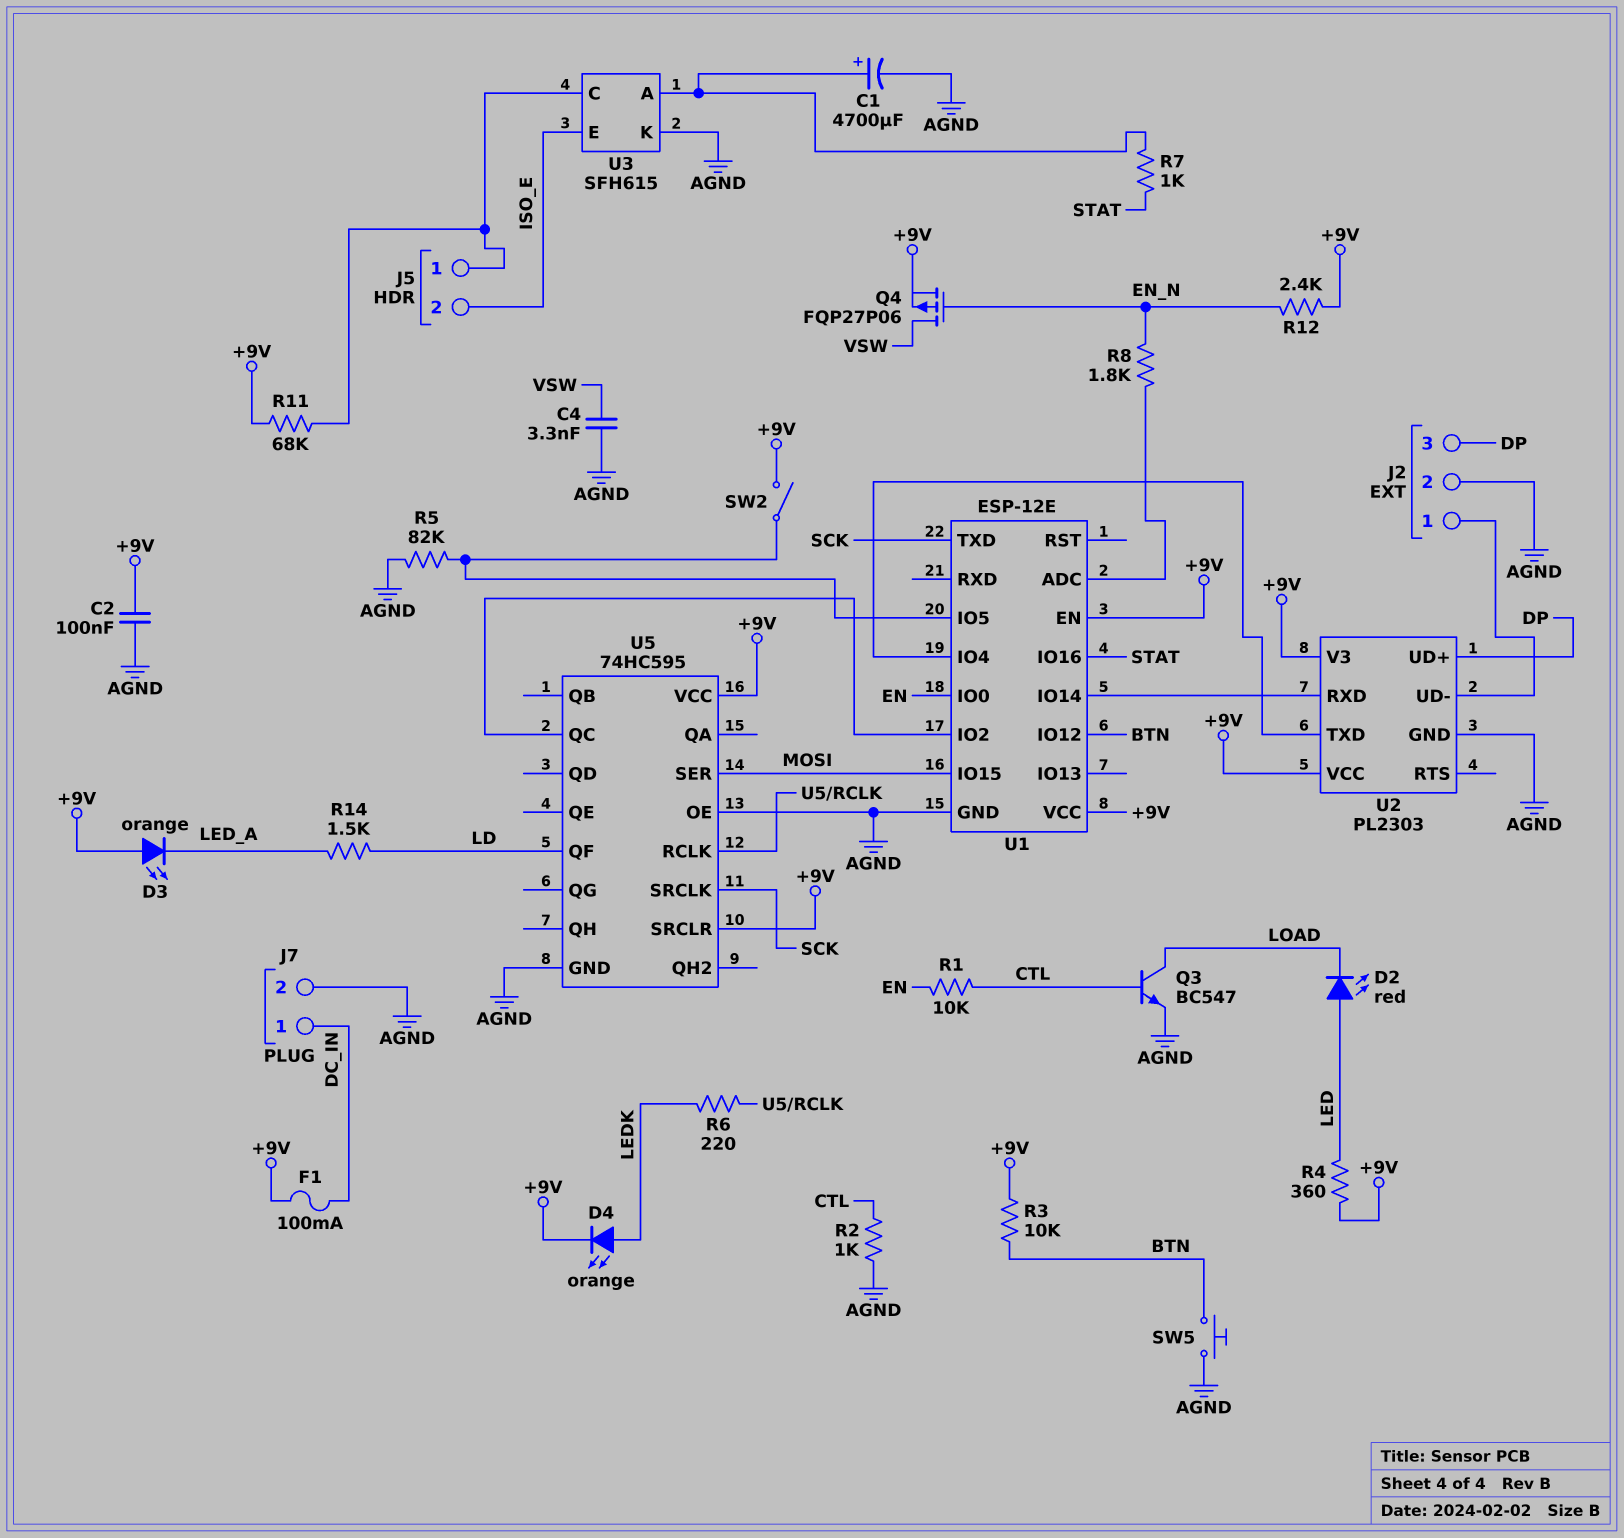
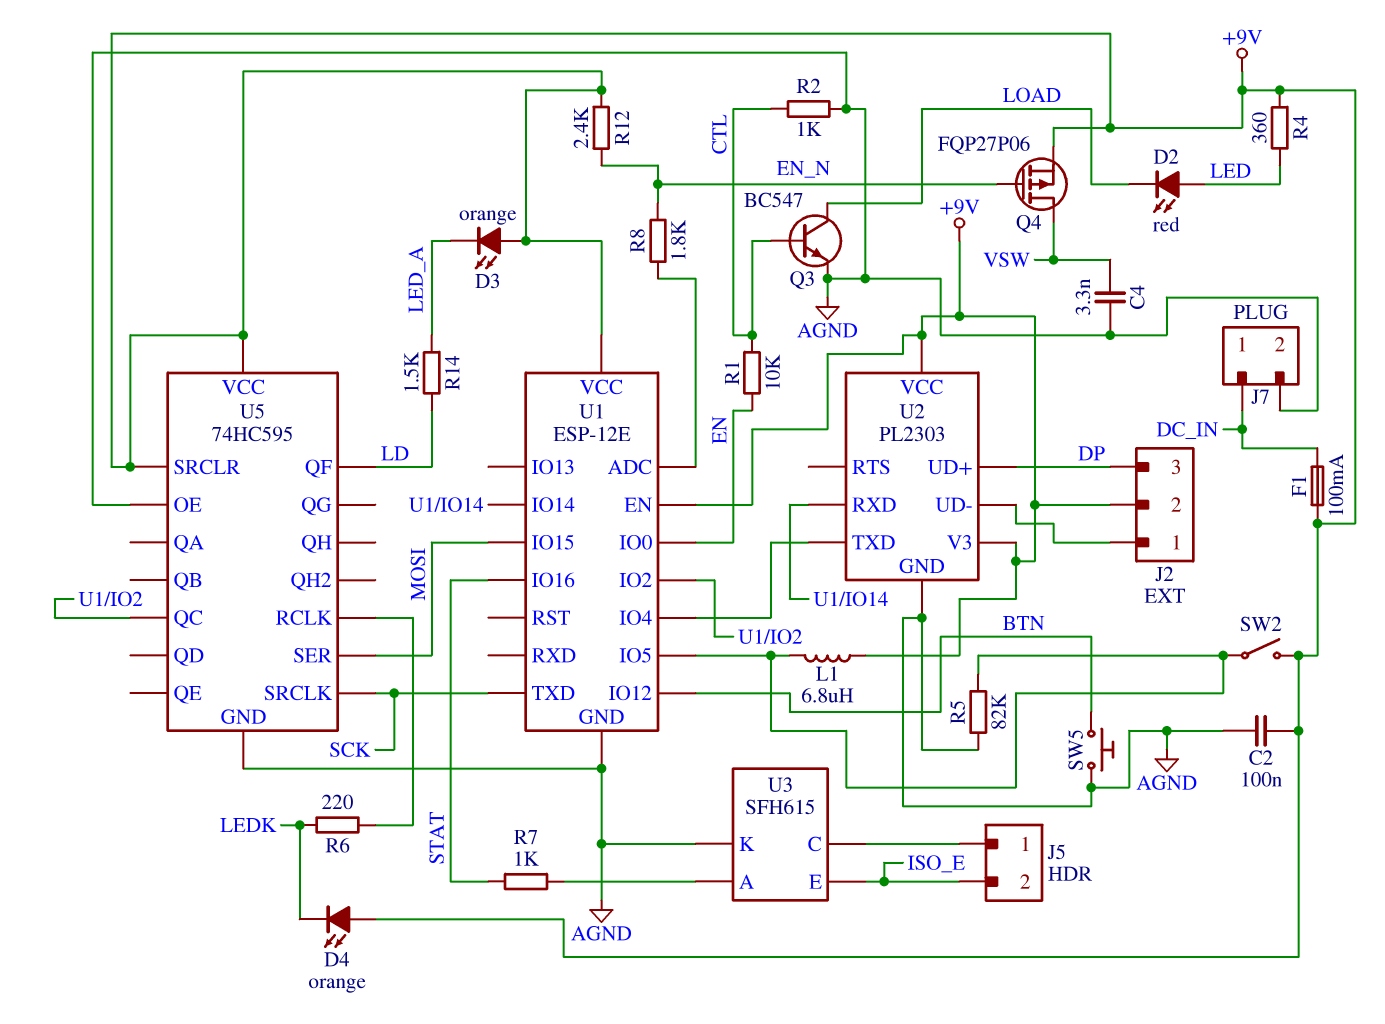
C1: 4700uF (plus U3/A, minus AGND) -> none
D4: LED orange (A LEDK, K +9V) -> LED orange (A +9V, K LEDK)
J2 pin 2: AGND -> +9V
L1: none -> 6.8uH (+9V, U1/IO5)
R3: 10k (+9V, BTN) -> none
R11: 68k (+9V, J5/1) -> none

